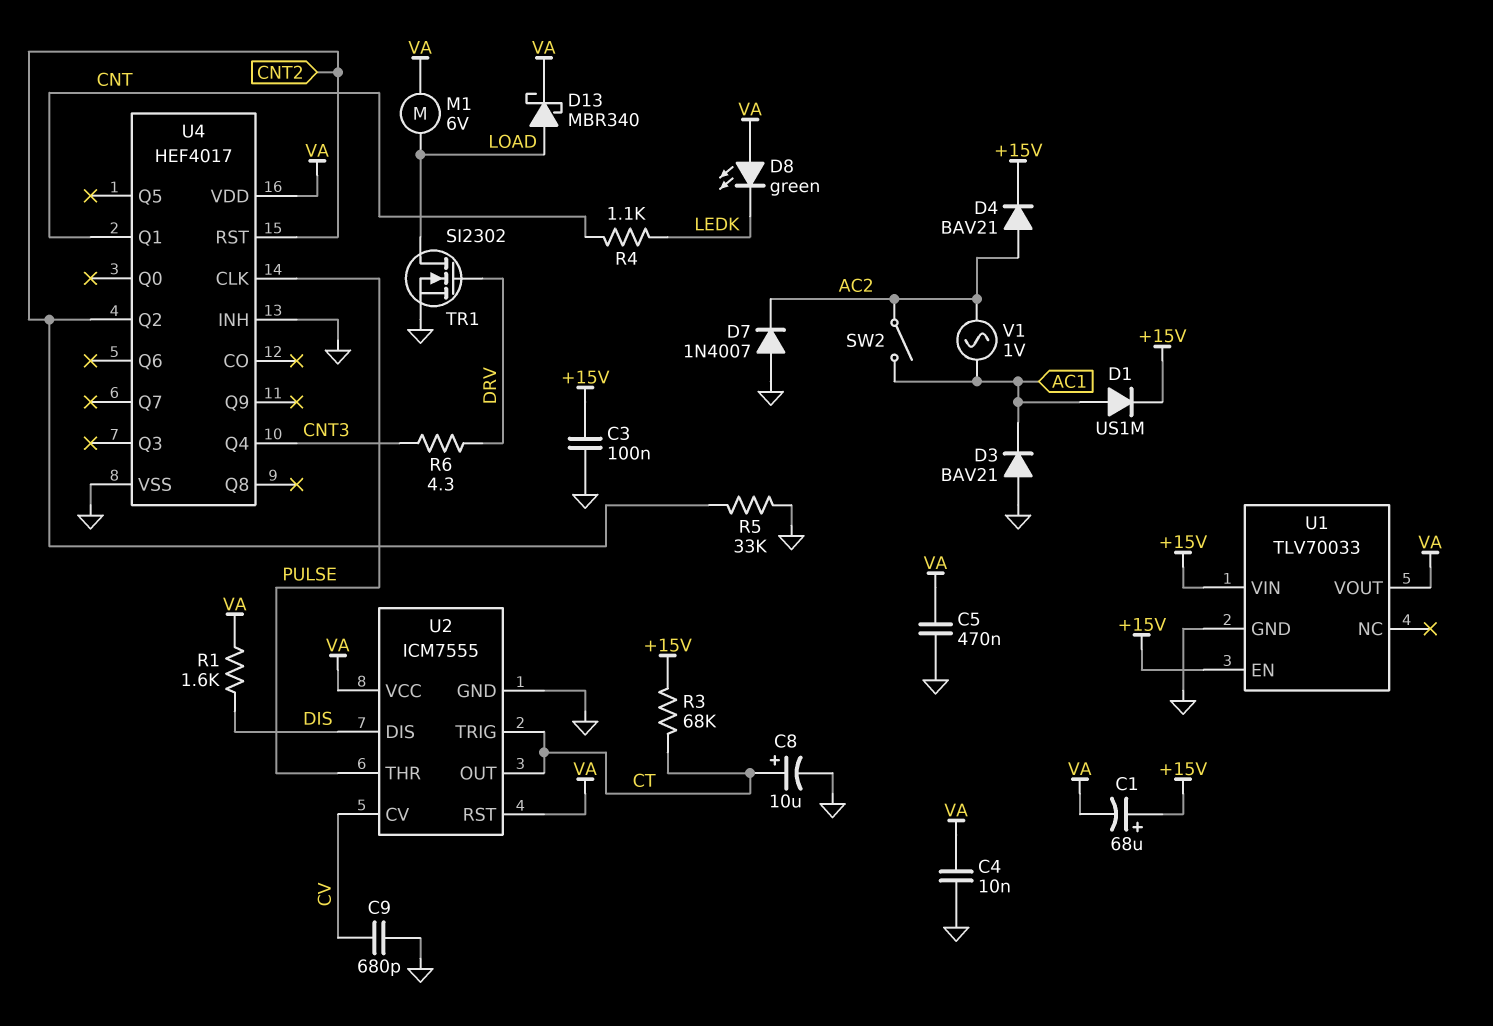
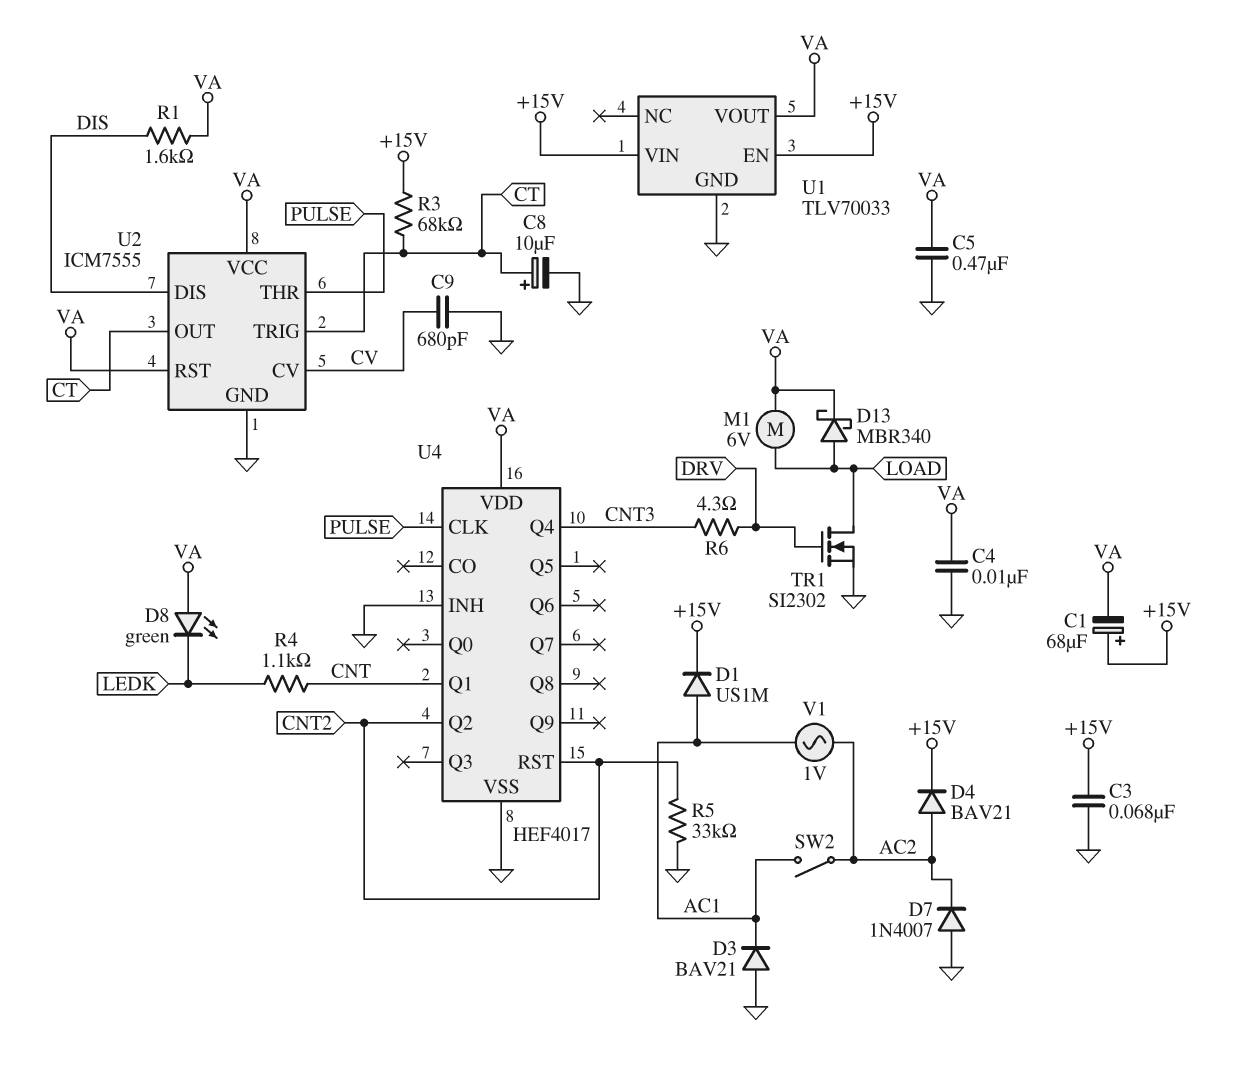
C3: 100nF (+15V, GND) -> 68nF (+15V, GND)

